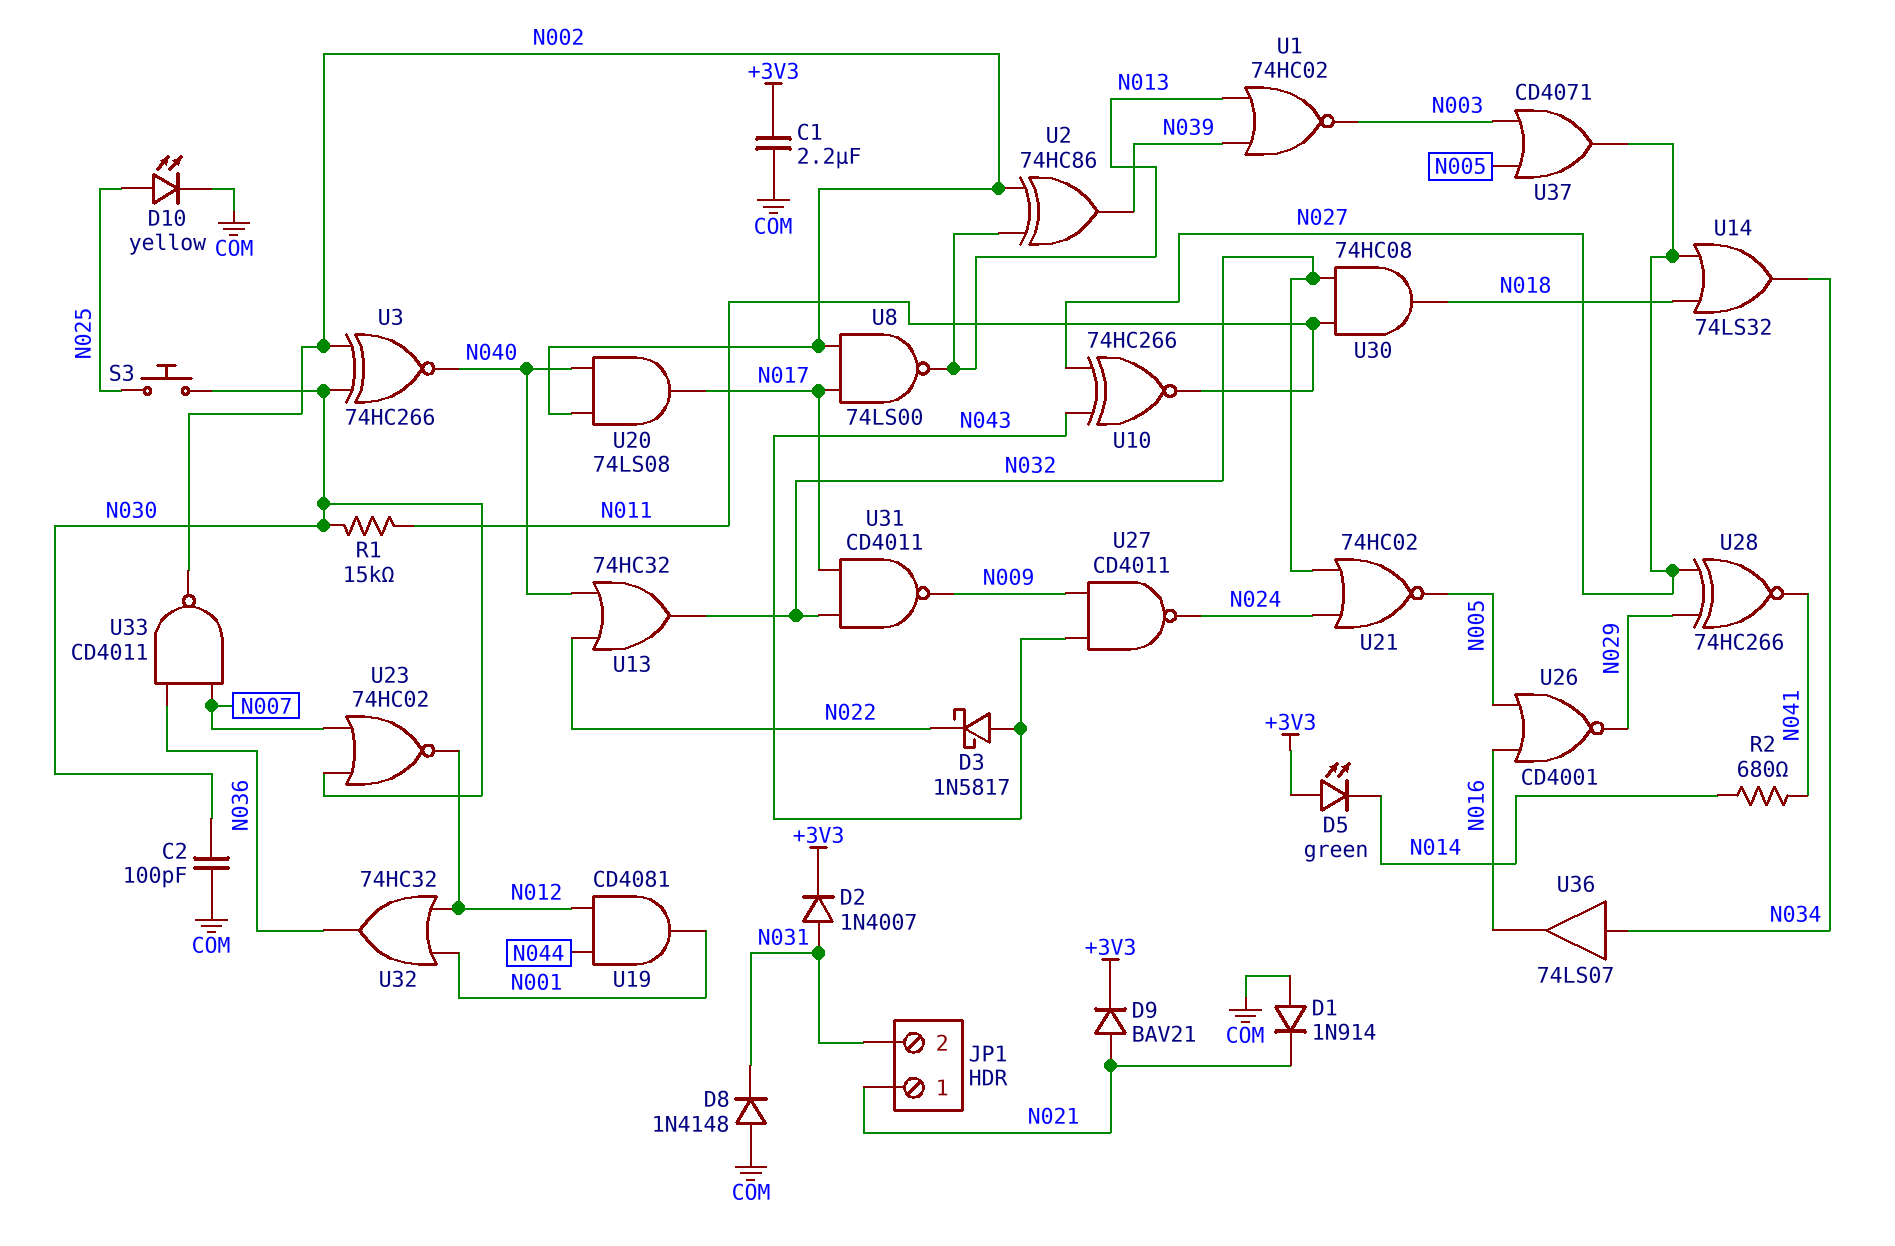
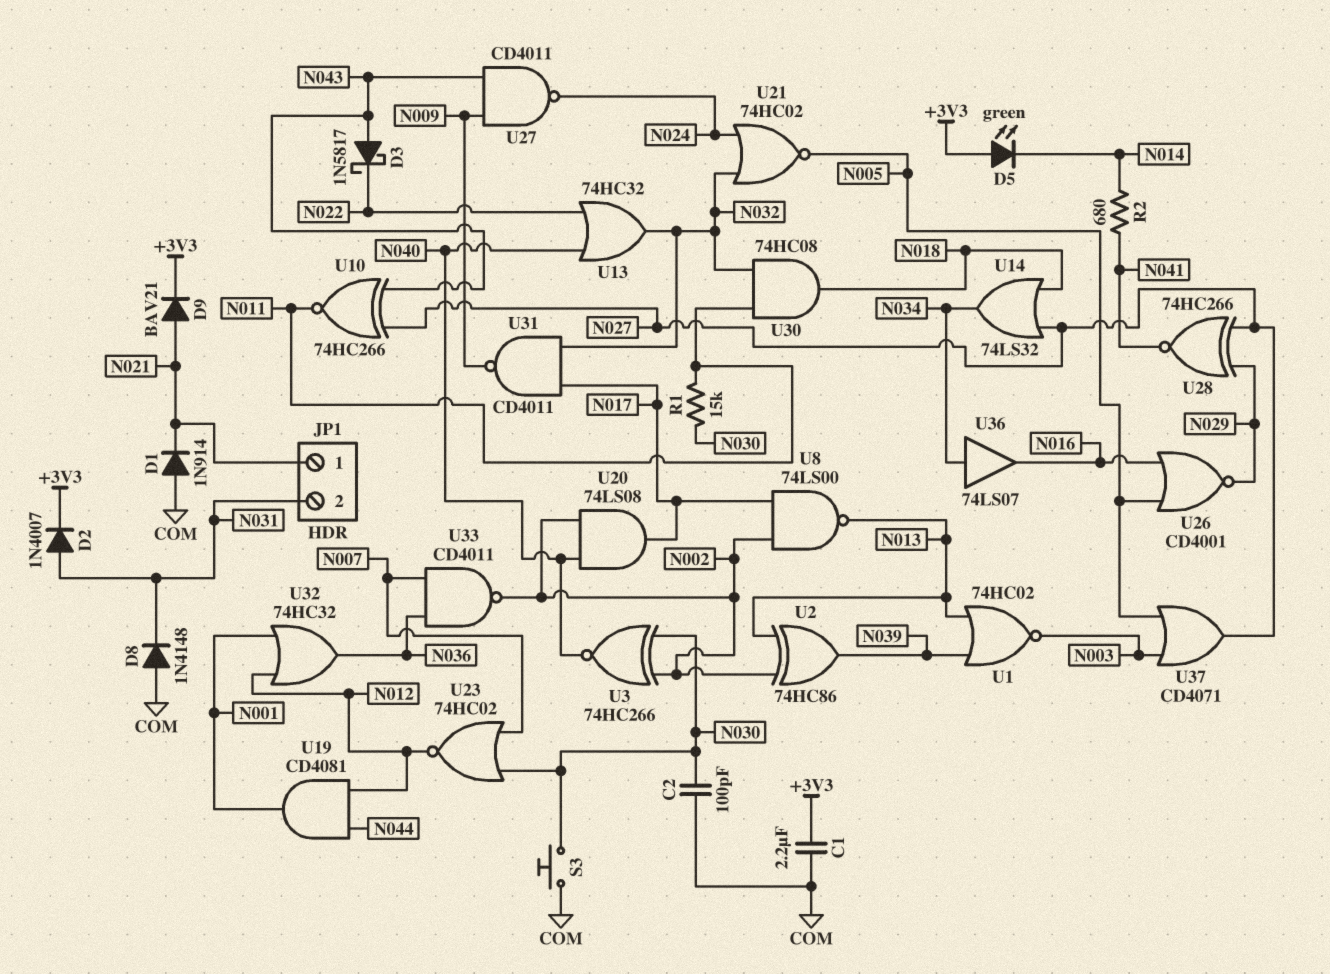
D10: LED yellow (A N025, K COM) -> none
S3: button (N025, N030) -> button (COM, N030)

